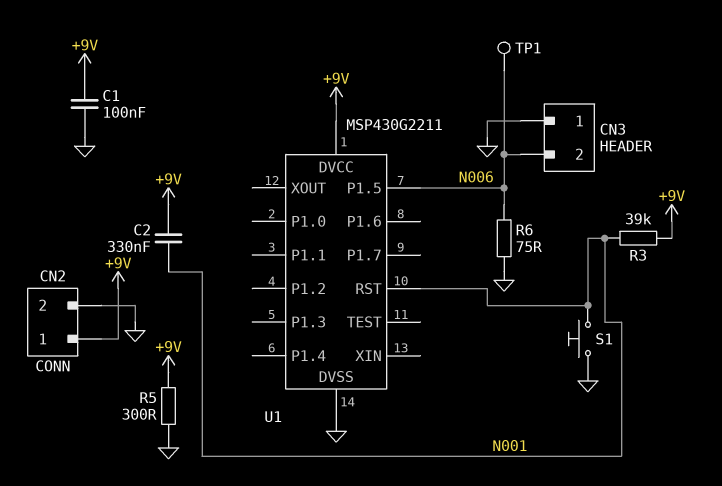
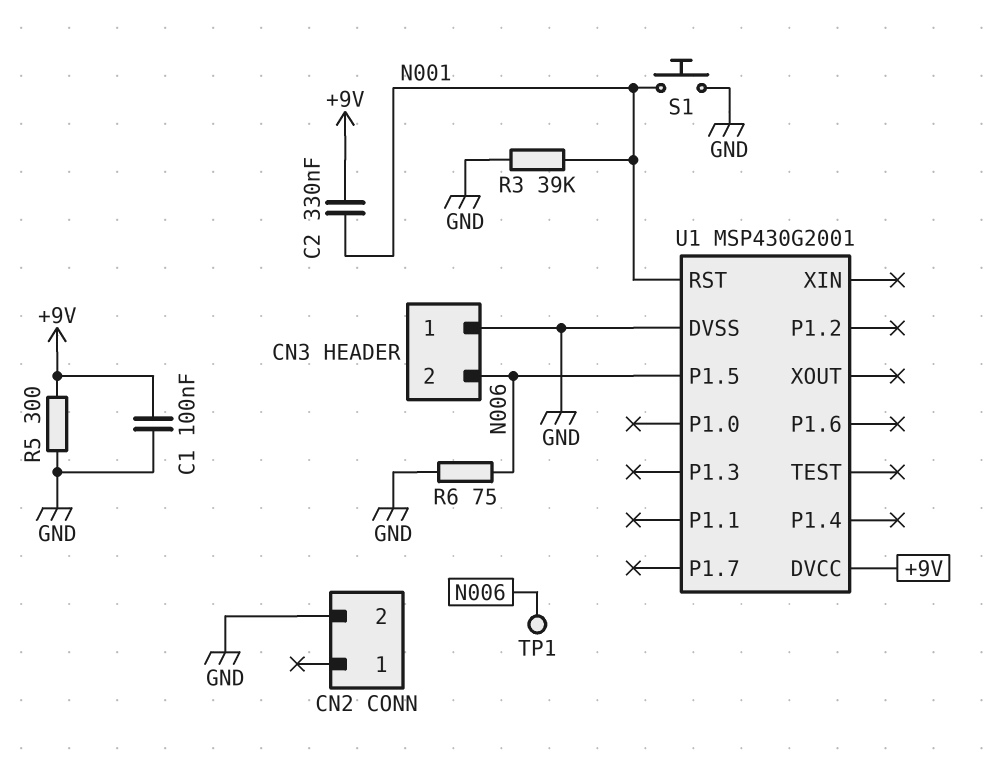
CN2 pin 1: +9V -> none
R3: 39k (+9V, N001) -> 39k (GND, N001)
U1: MSP430G2211 -> MSP430G2001

